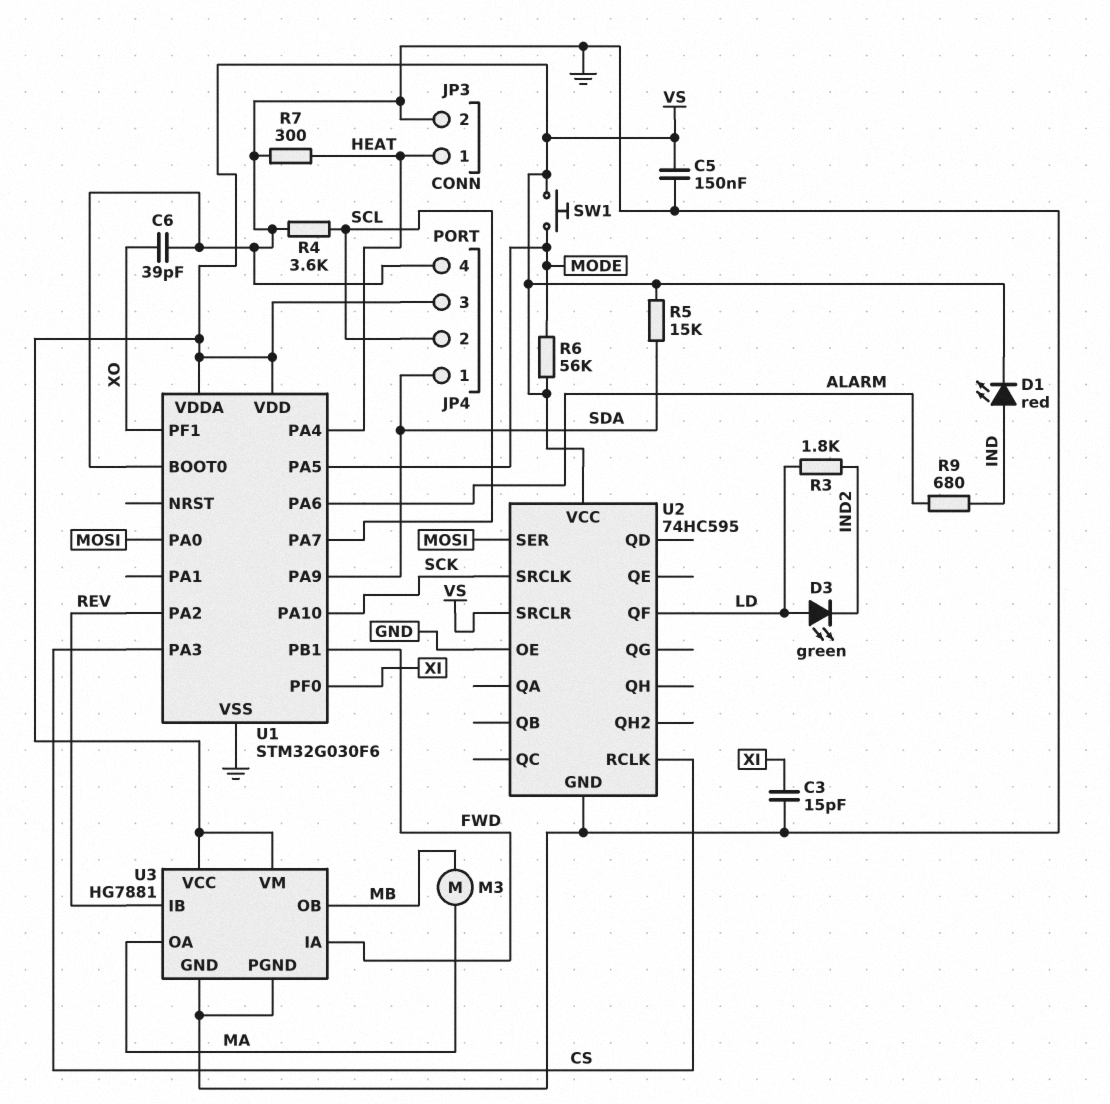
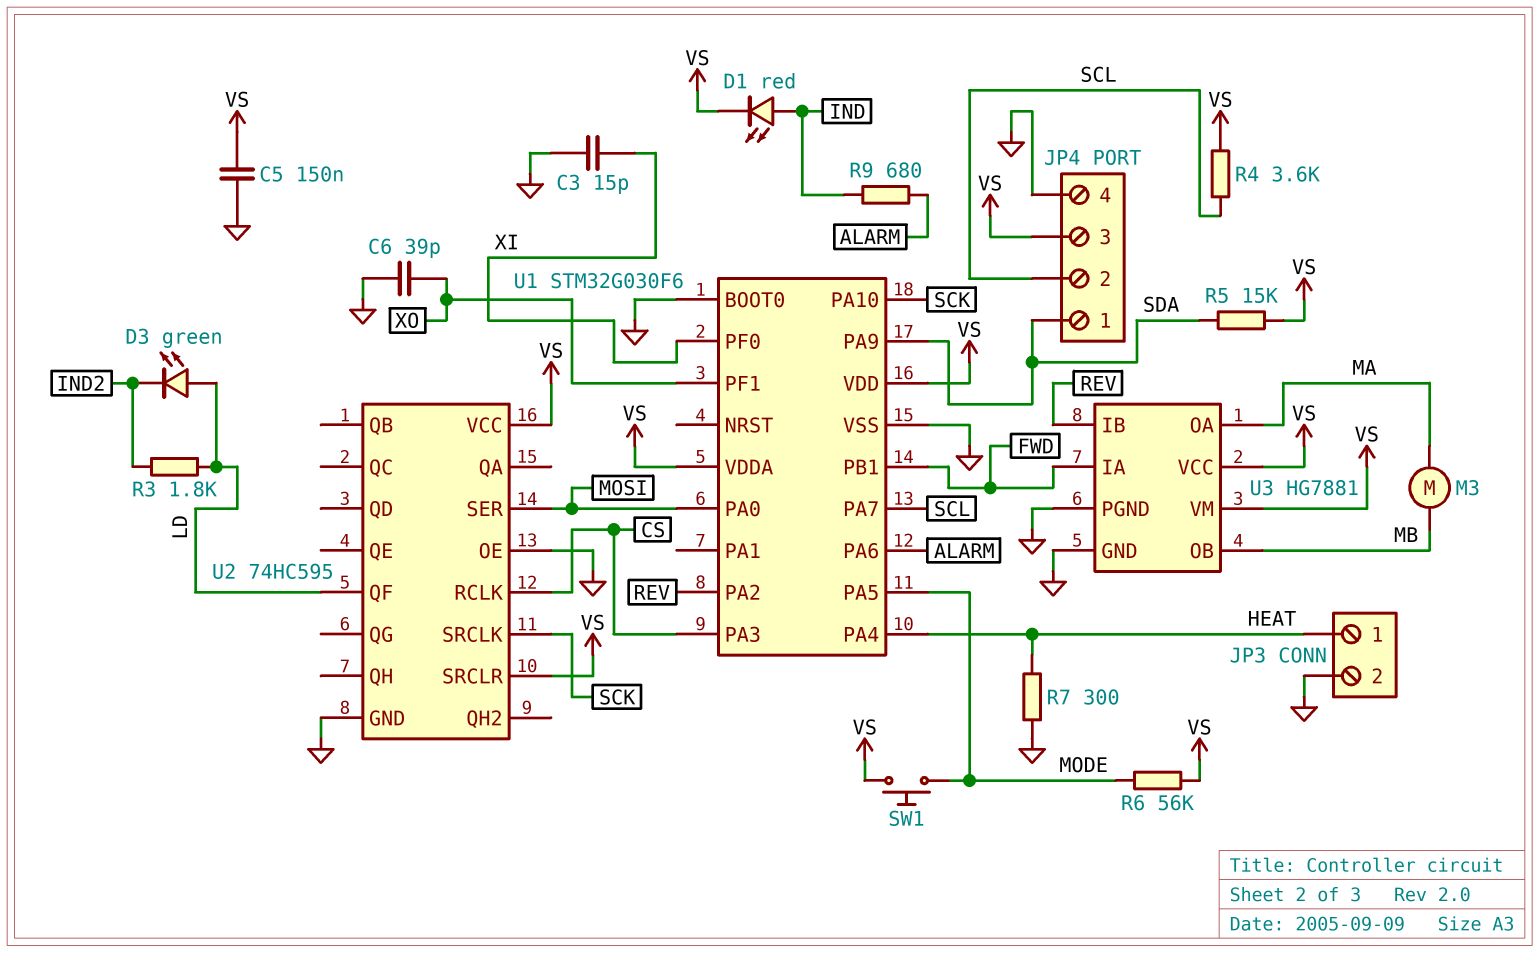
R4: 3.6k (GND, SCL) -> 3.6k (SCL, VS)

